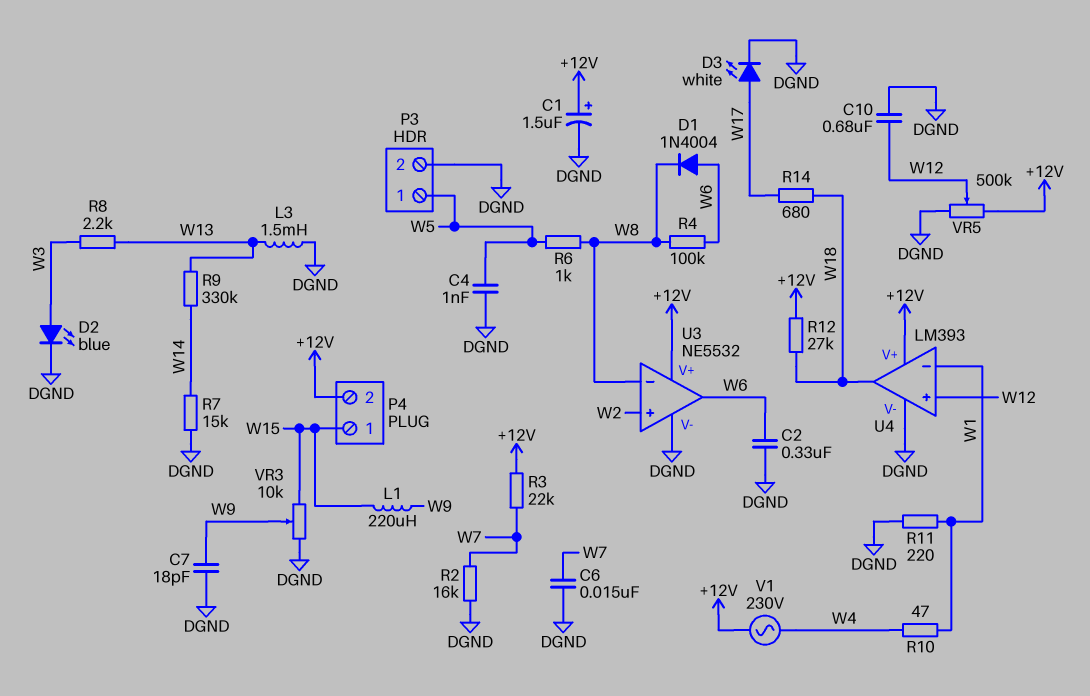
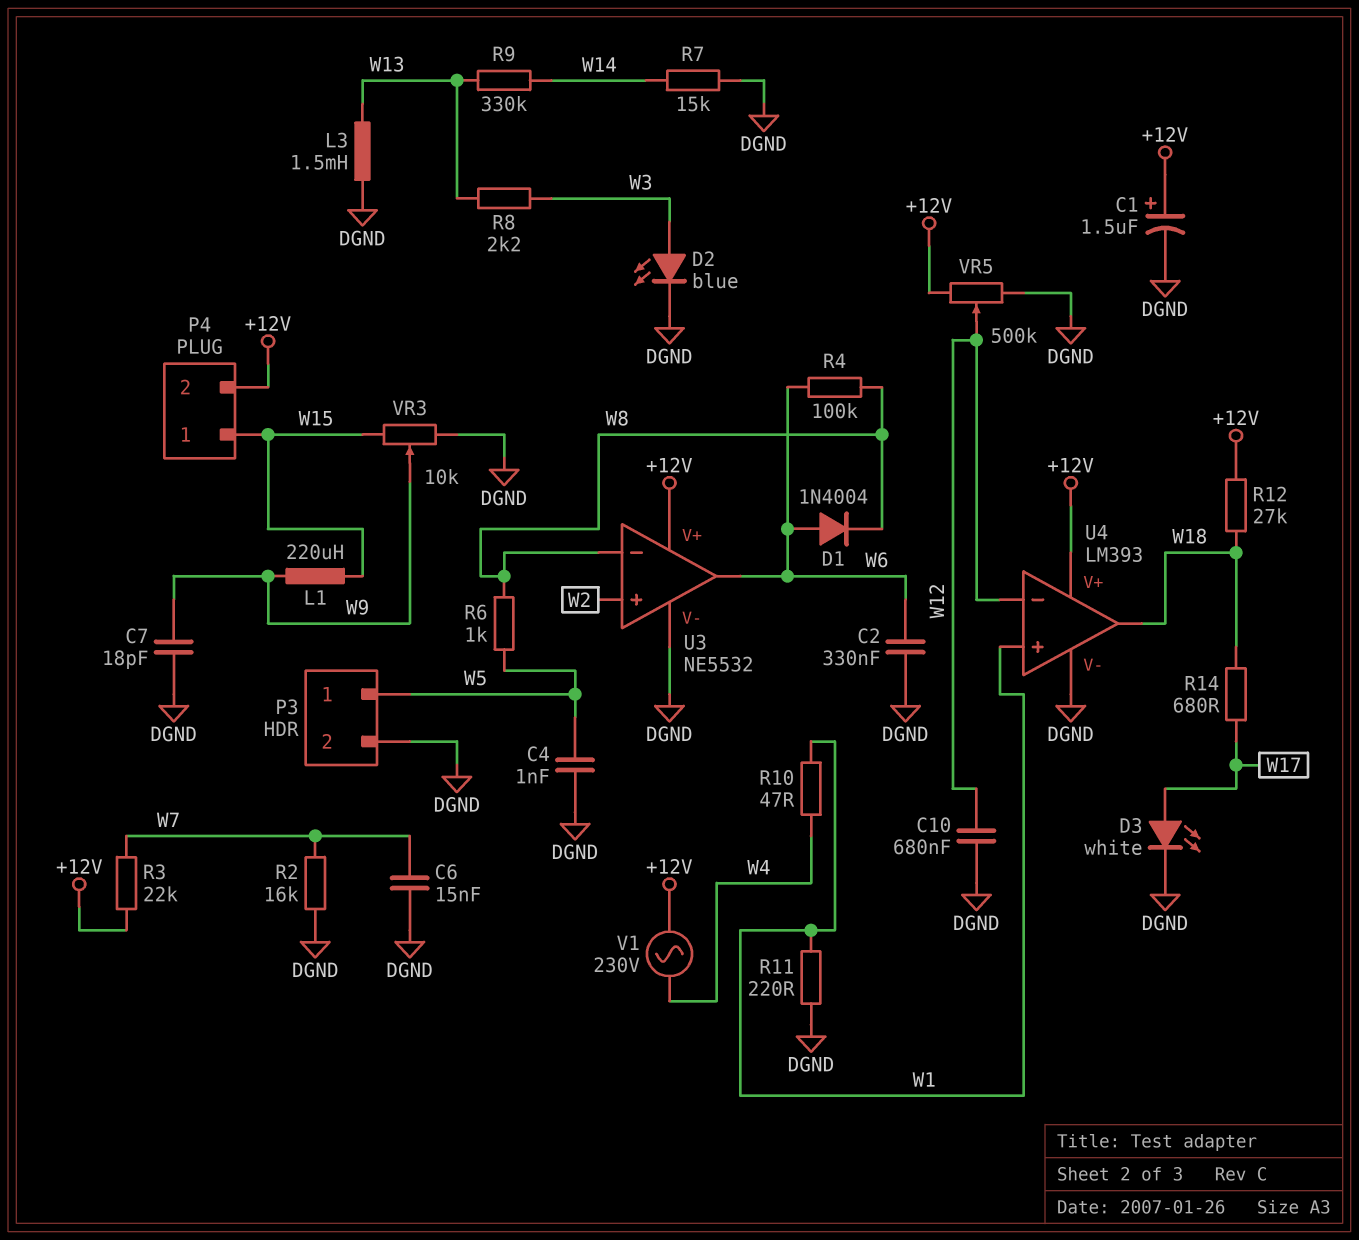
U4 pin in+: W12 -> W1
U4 pin in-: W1 -> W12

